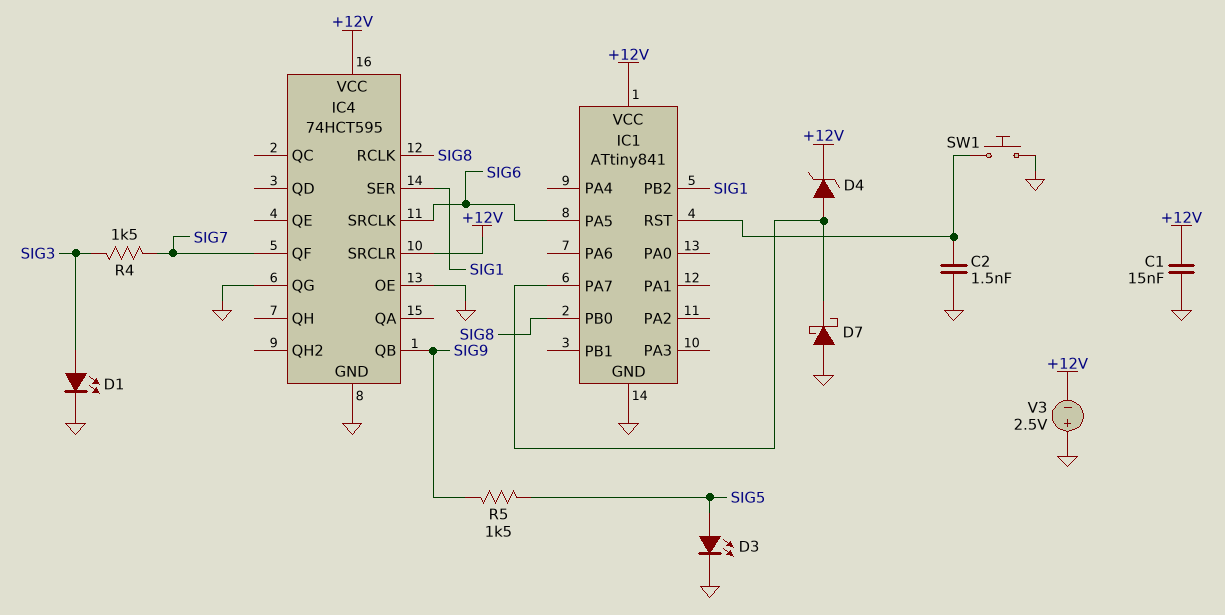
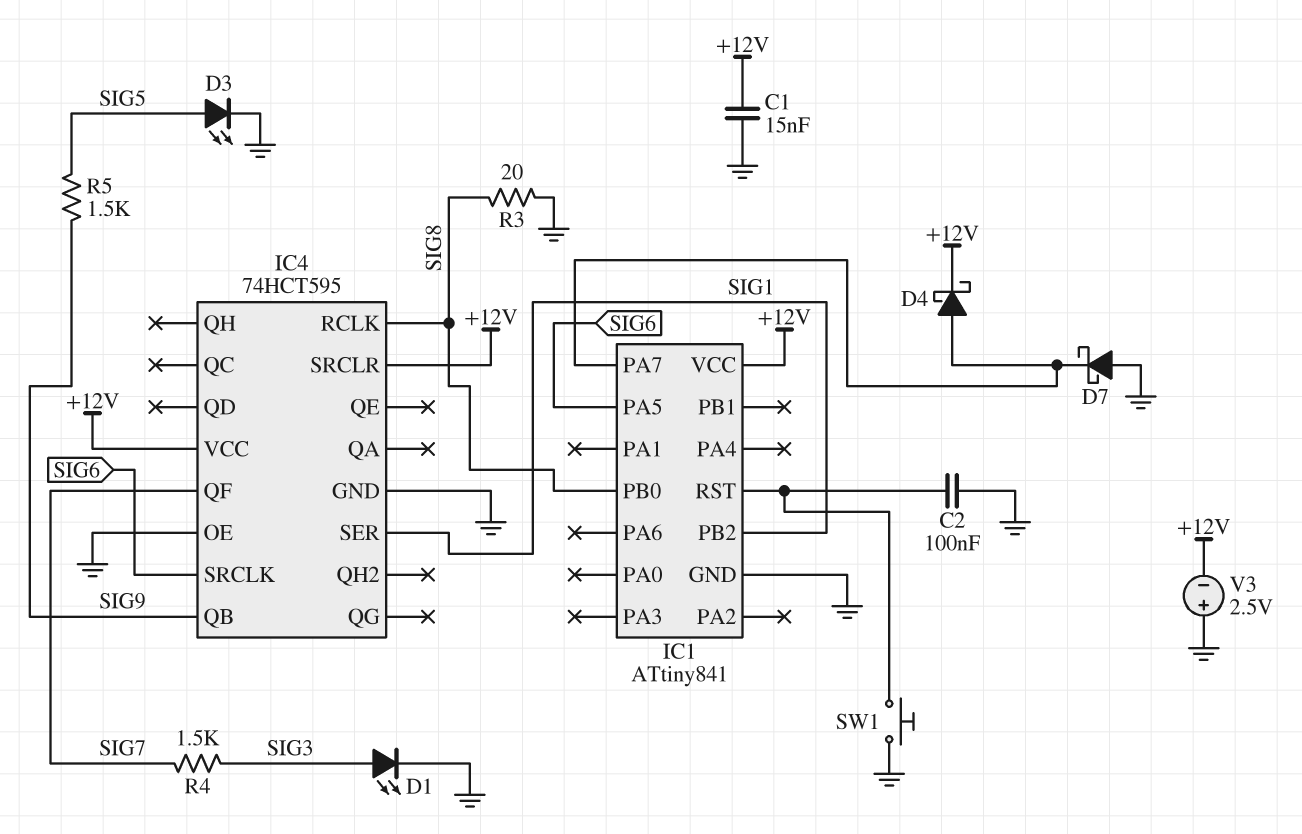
C2: 1.5nF (GND, IC1/RST) -> 100nF (GND, IC1/RST)
D4: zener (A IC1/PA7, K +12V) -> schottky (A IC1/PA7, K +12V)
IC4 pin QG: GND -> none
R3: none -> 20 (GND, SIG8)

